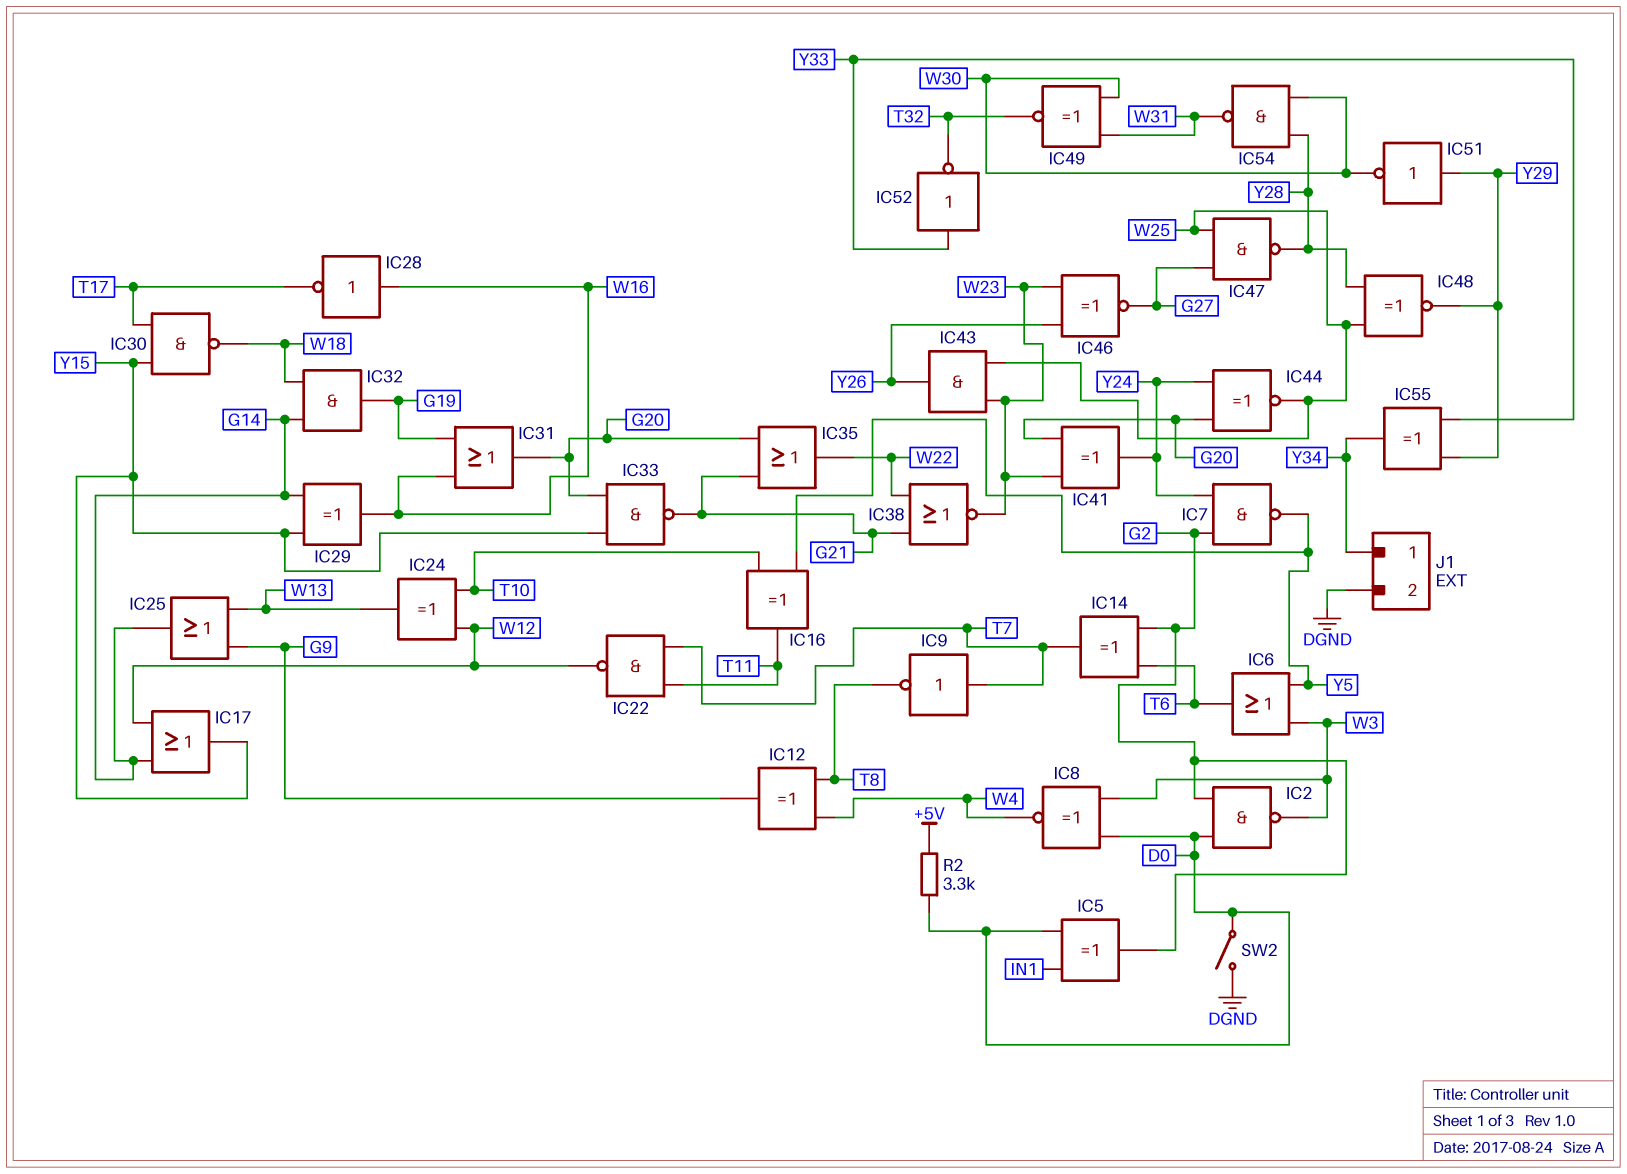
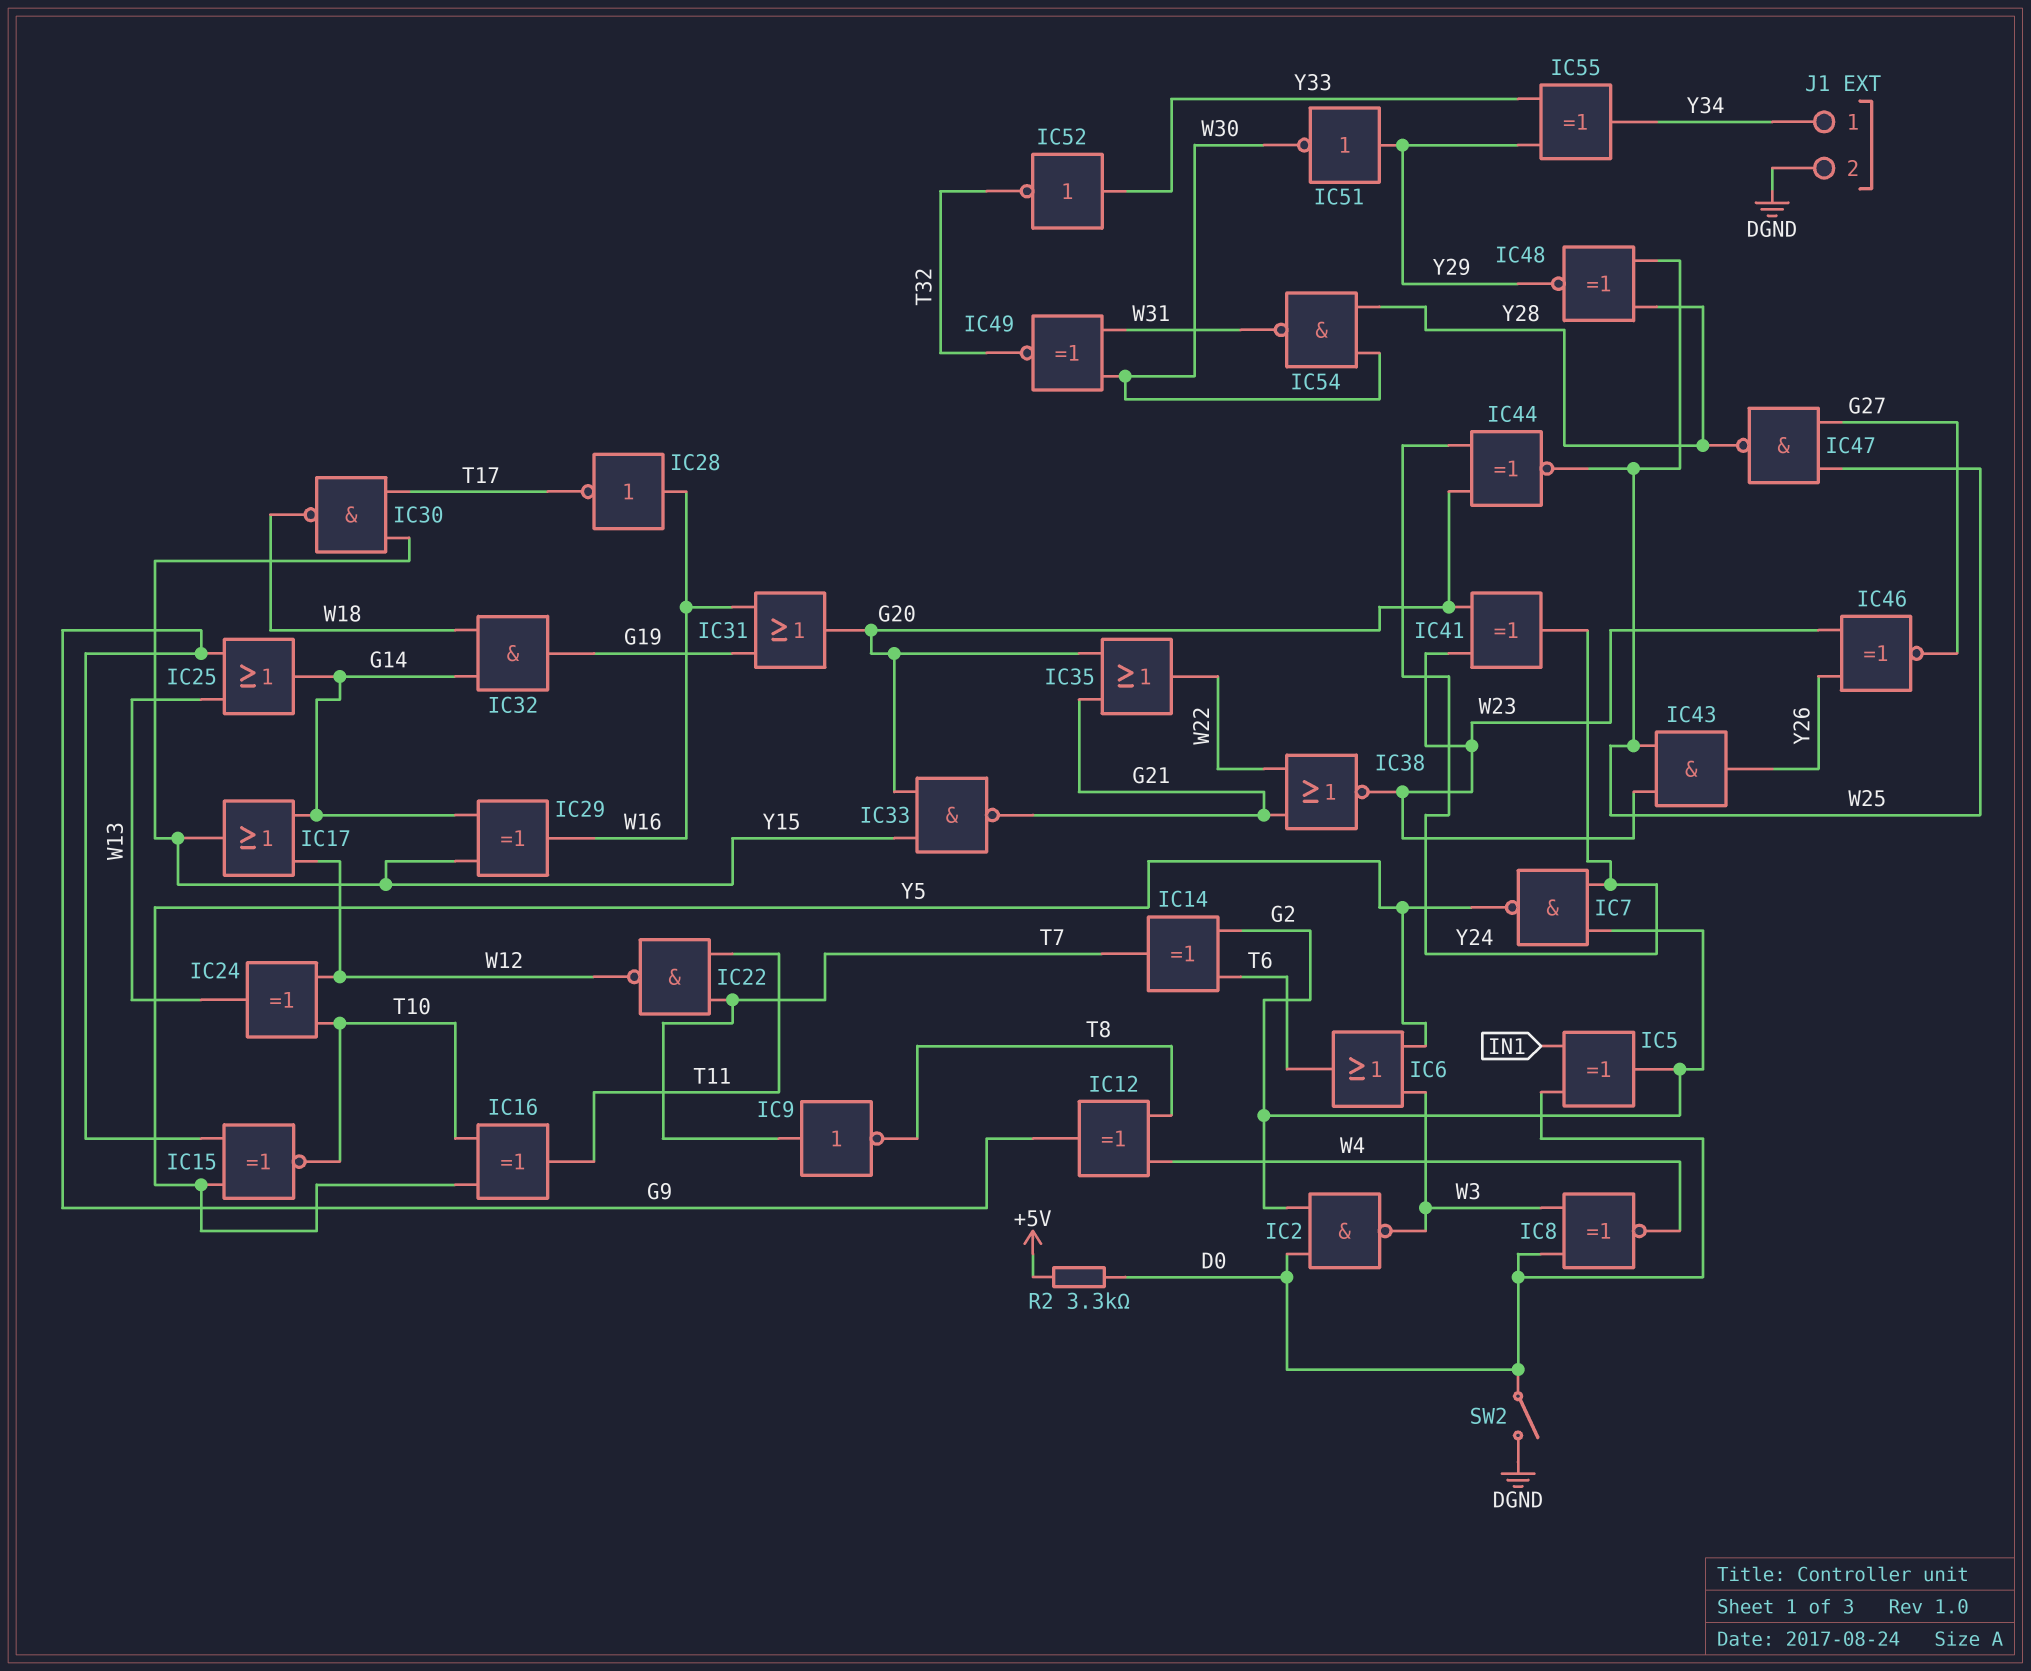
IC15: none -> XNOR (in G9, in Y5, out T10)

